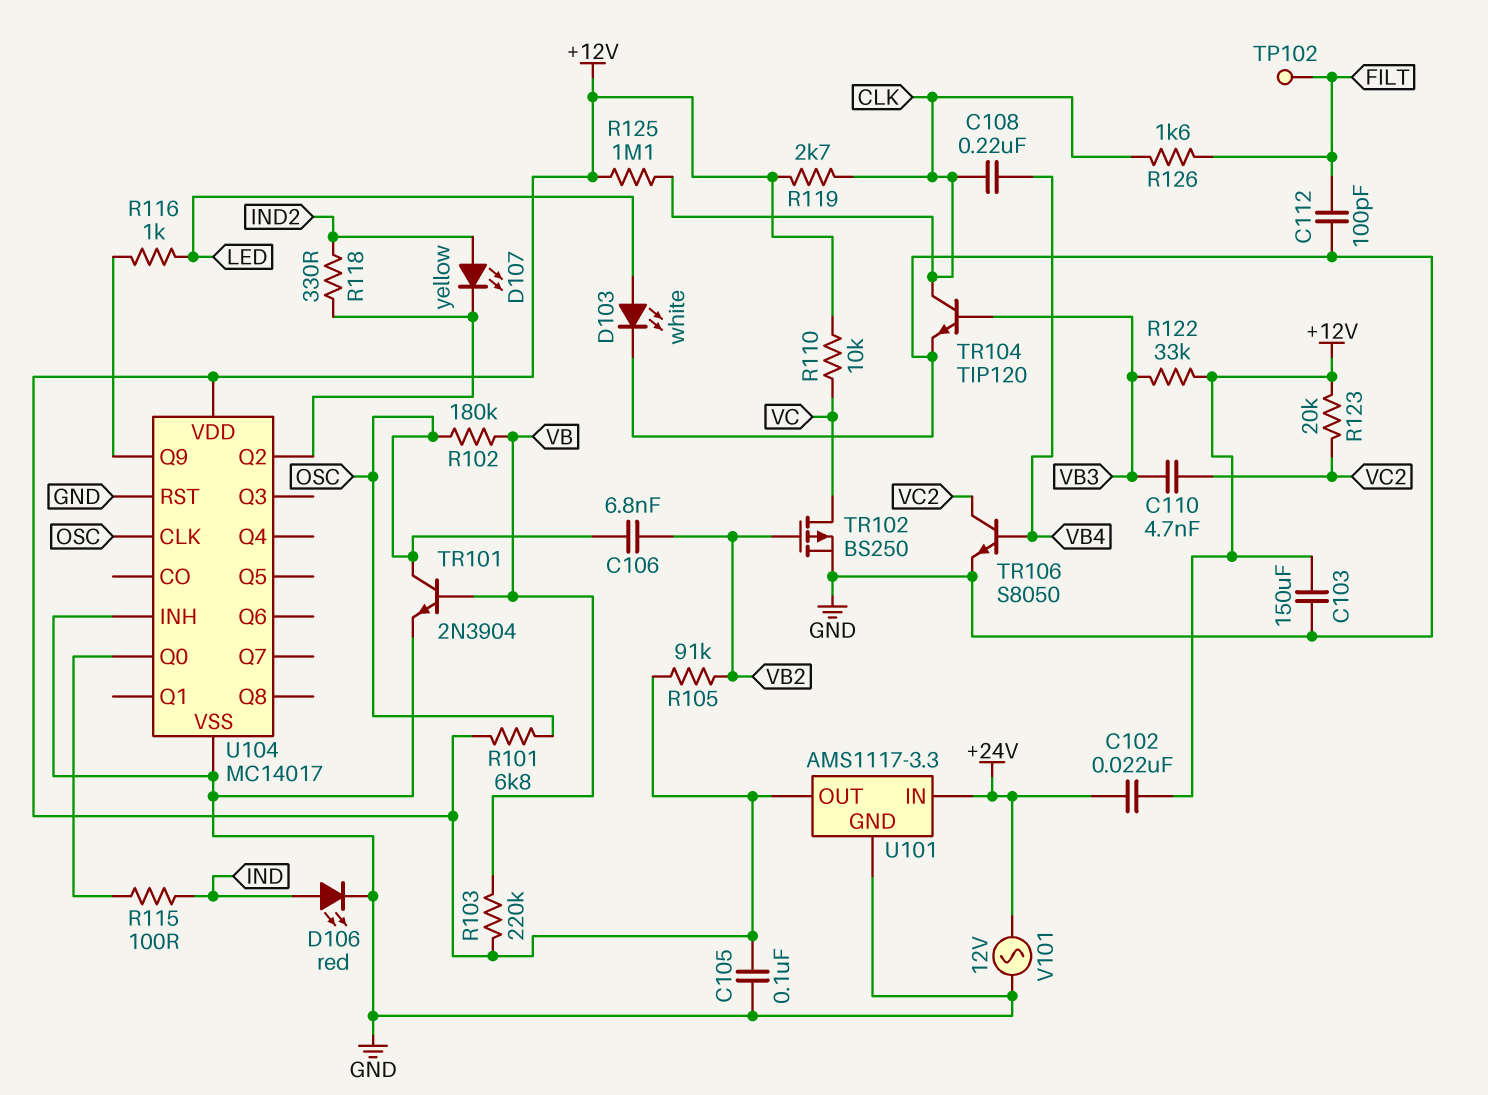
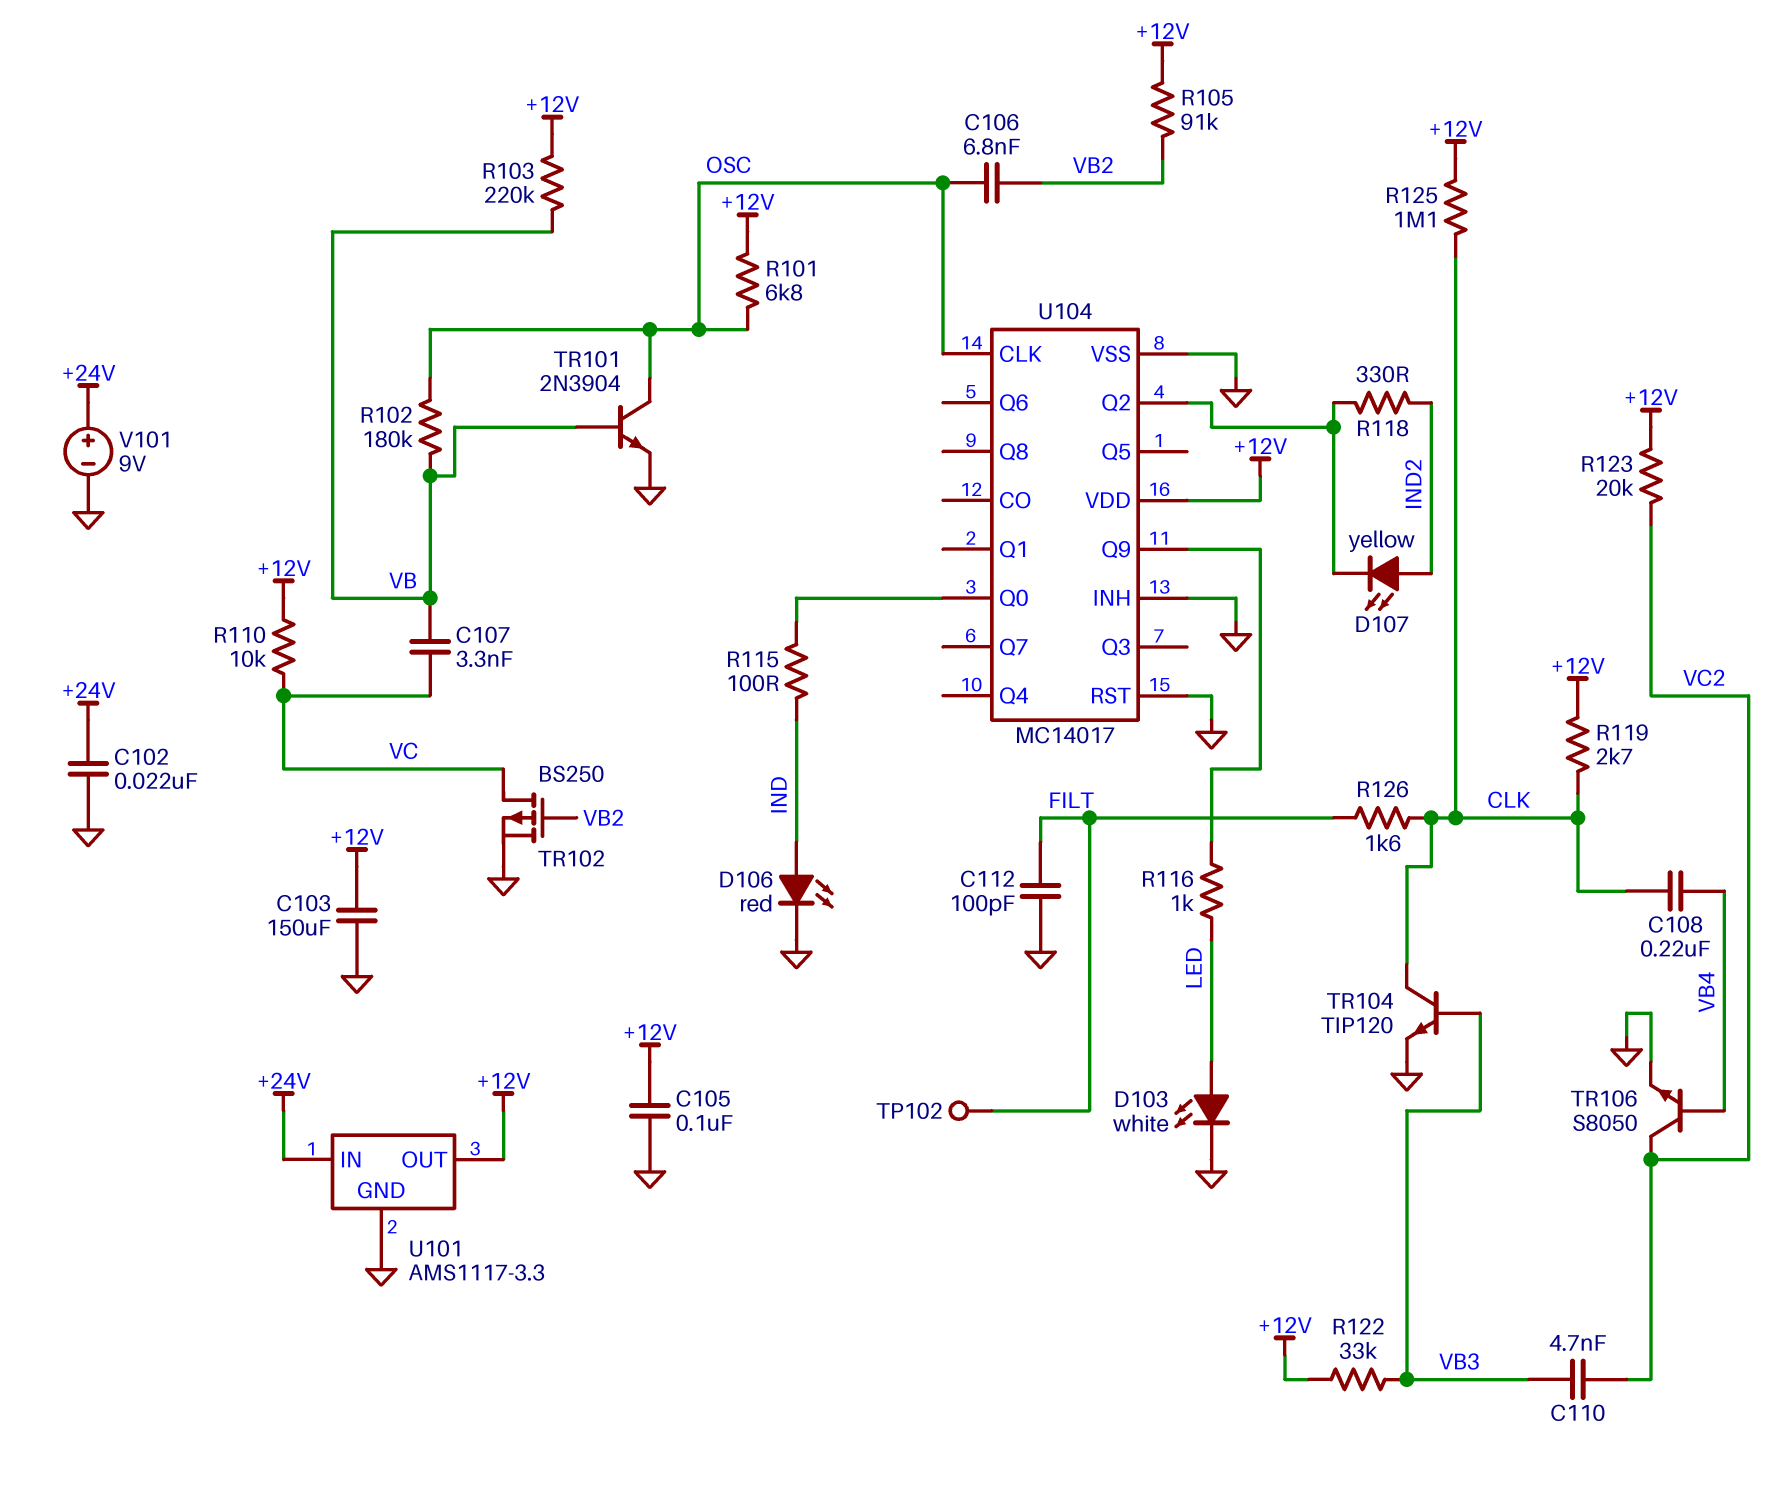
C102: 22nF (+12V, +24V) -> 22nF (+24V, GND)
C107: none -> 3.3nF (VB, VC)
V101: AC 12V (+24V, GND) -> 9V (plus +24V, minus GND)

